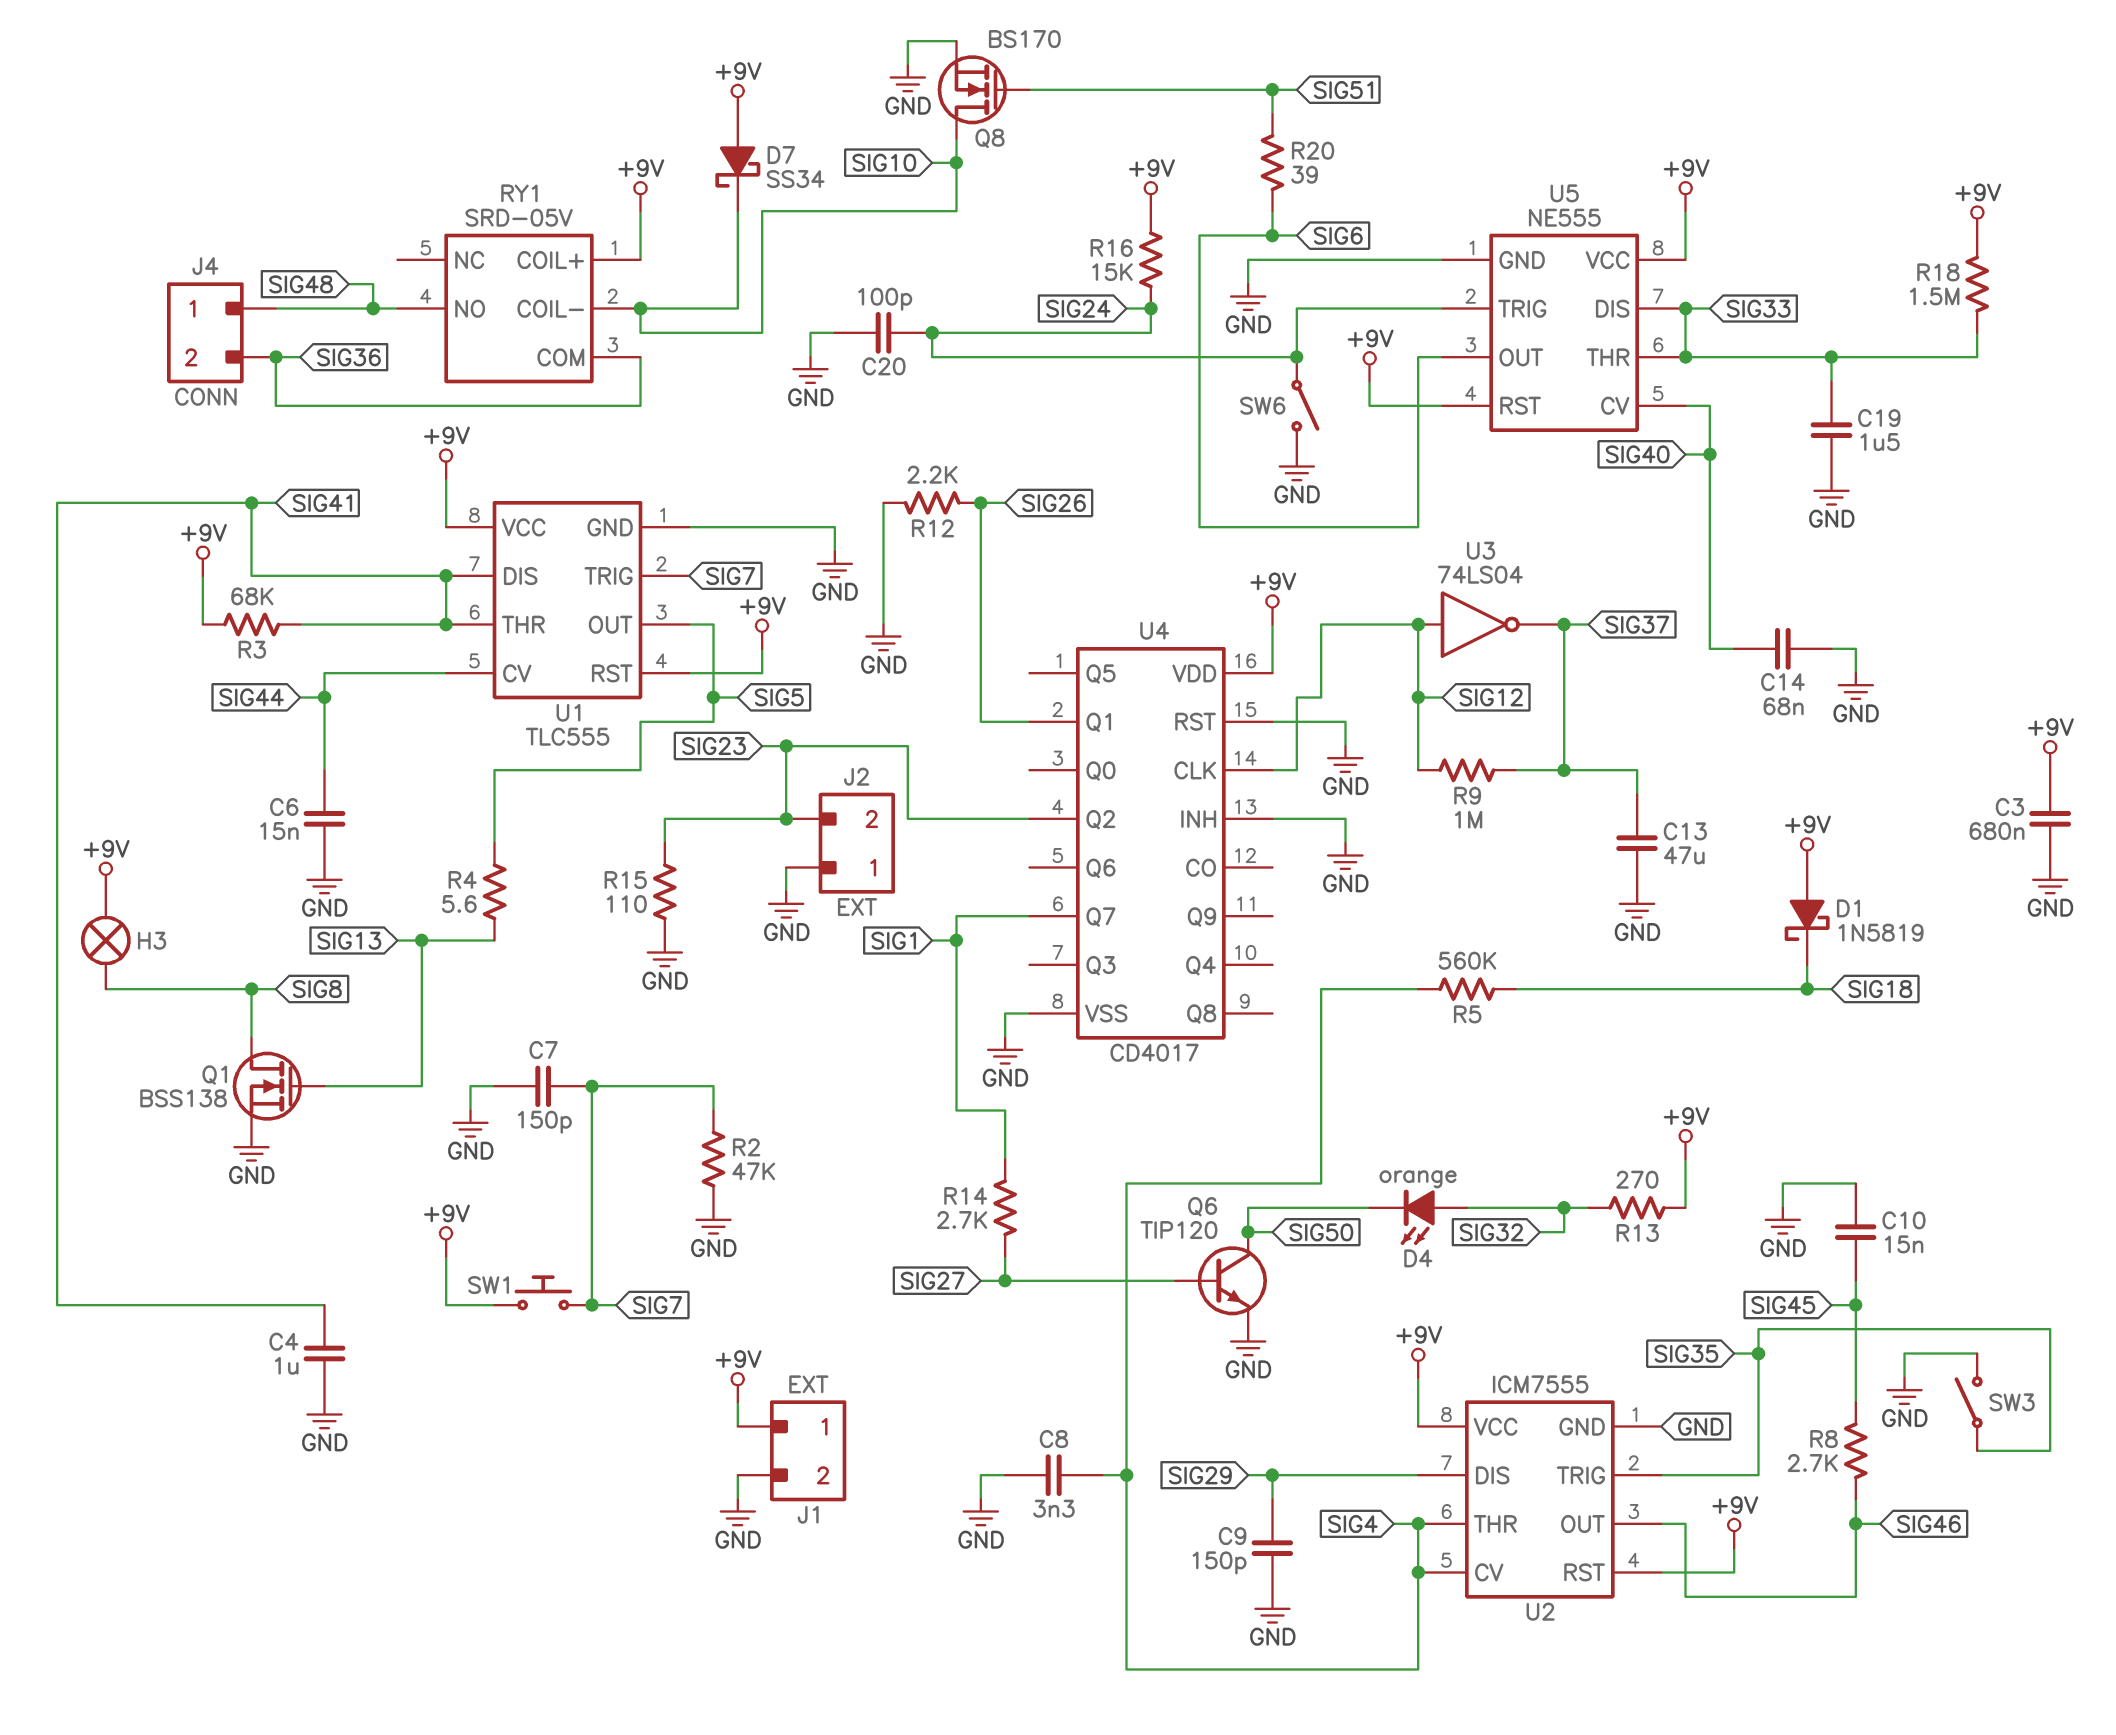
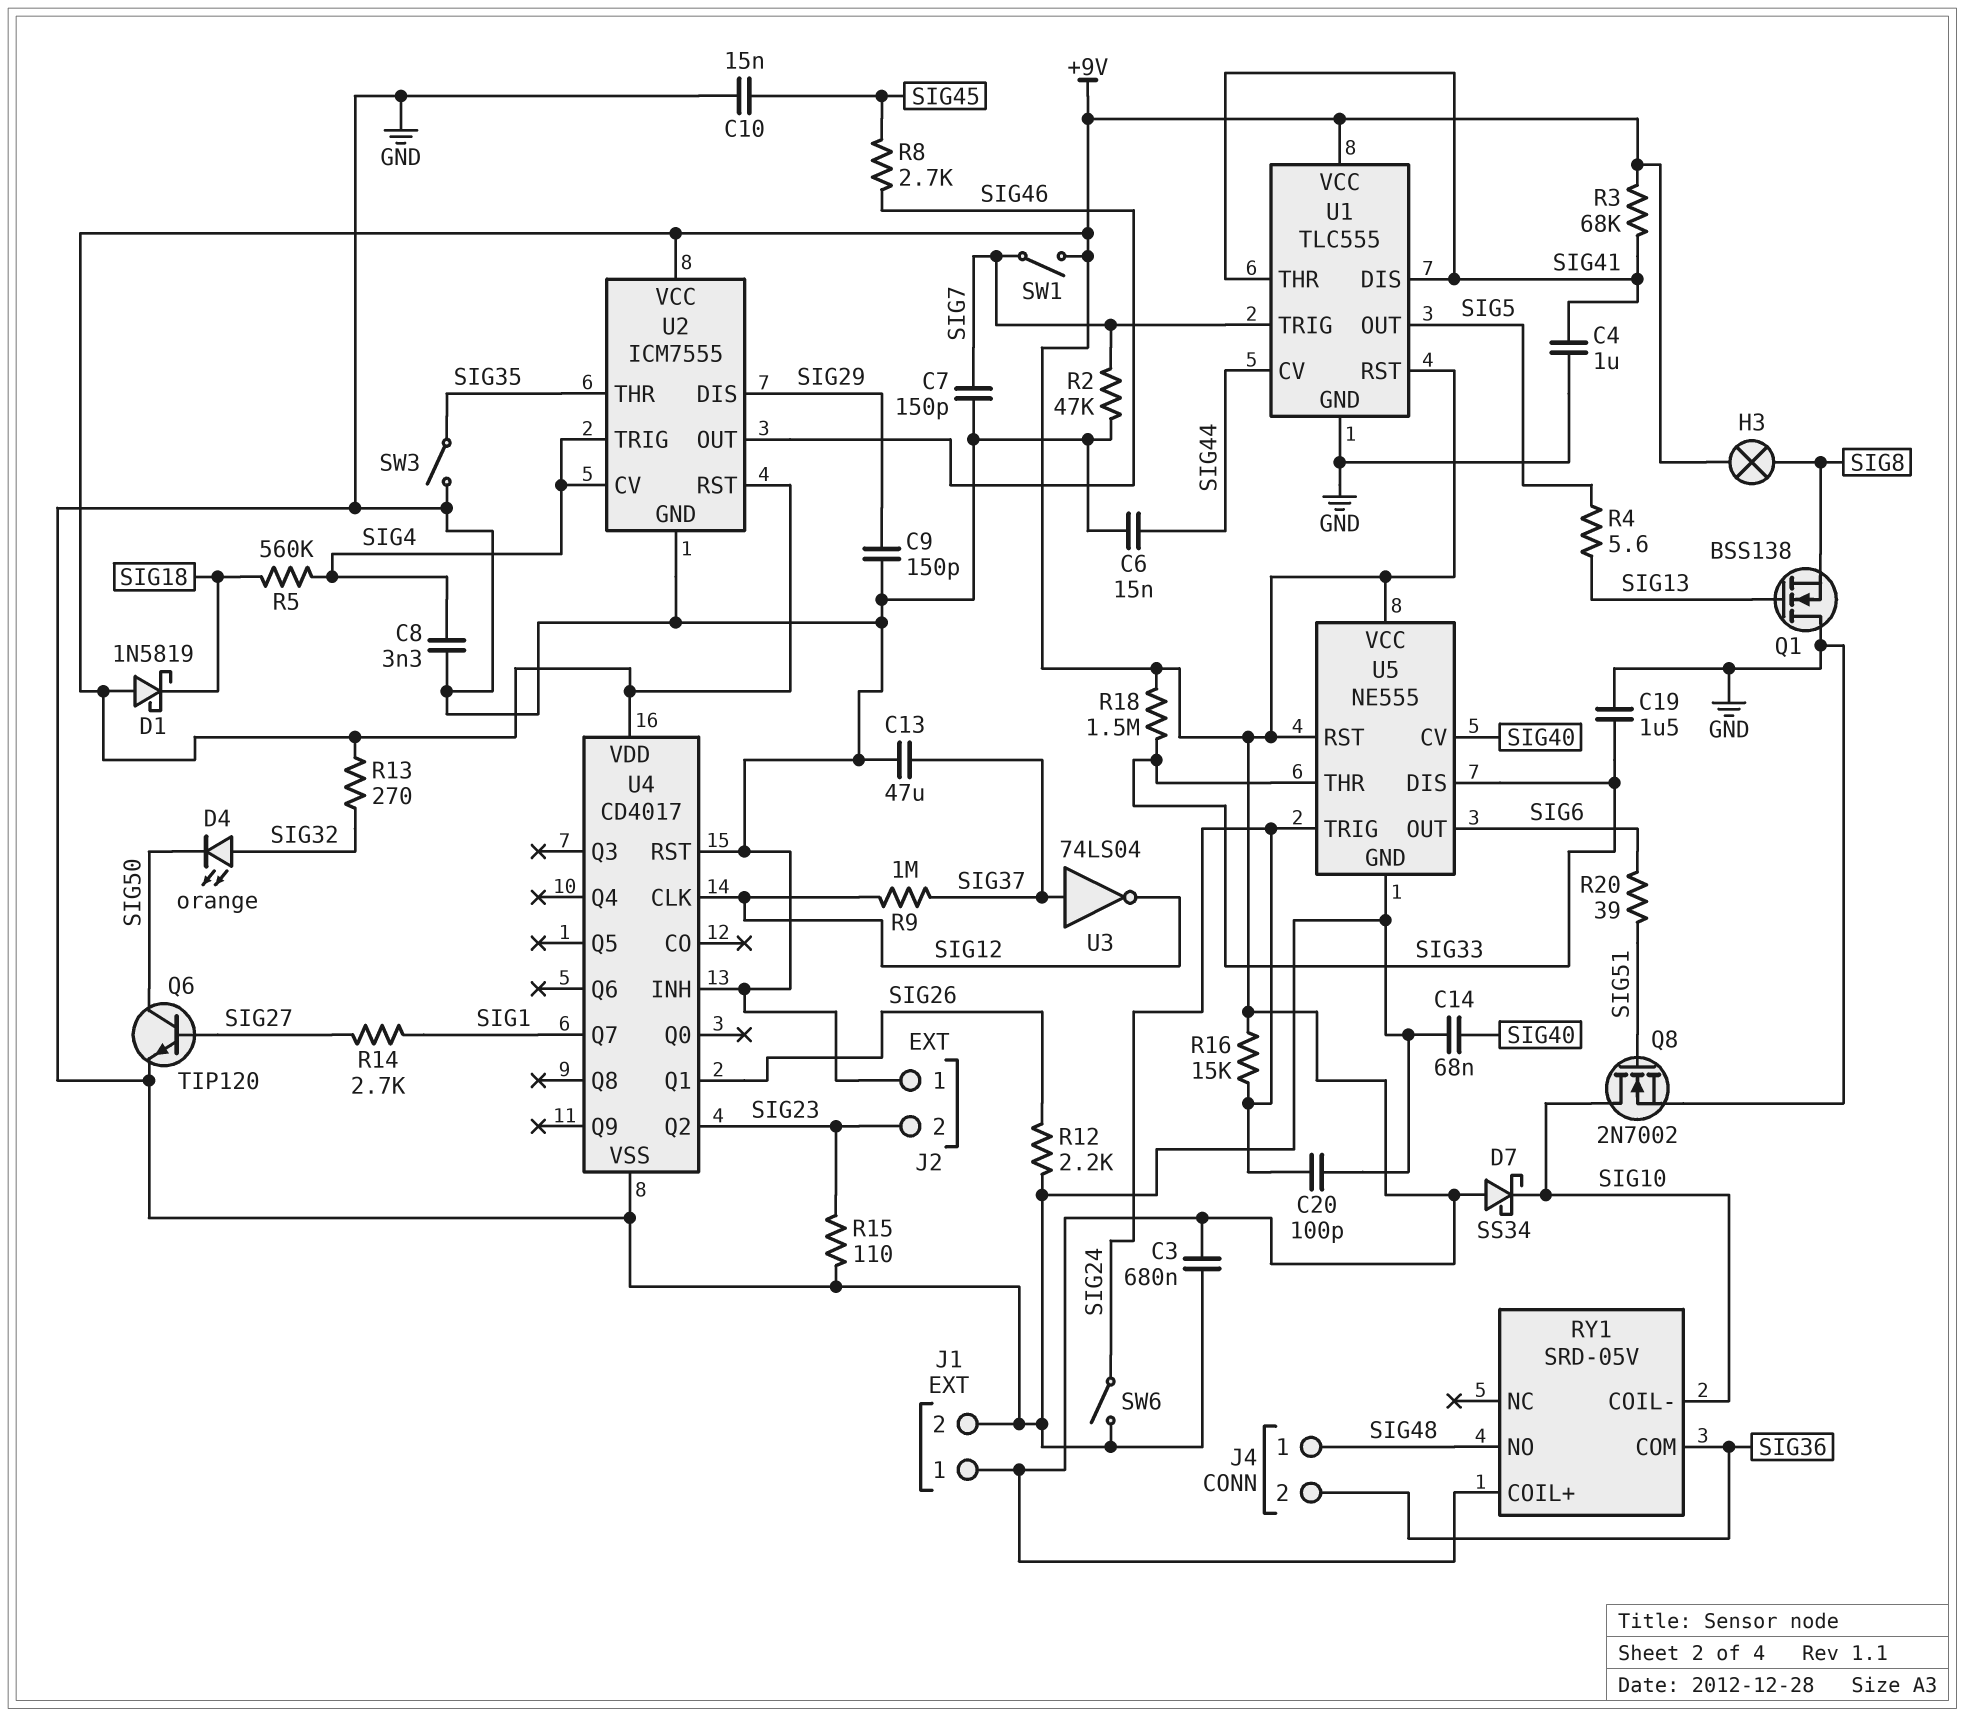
Q1: NMOS BSS138 (G SIG13, D SIG8, S GND) -> NMOS BSS138 (G SIG13, D GND, S SIG8)
Q8: NMOS BS170 (G SIG51, D SIG10, S GND) -> NMOS 2N7002 (G SIG51, D SIG10, S GND)
SW1: button (+9V, SIG7) -> switch (+9V, SIG7)
U2 pin THR: SIG4 -> SIG35
U2 pin TRIG: SIG35 -> SIG4
U3: NOT 74LS04 (in SIG12, out SIG37) -> NOT 74LS04 (in SIG37, out SIG12)

